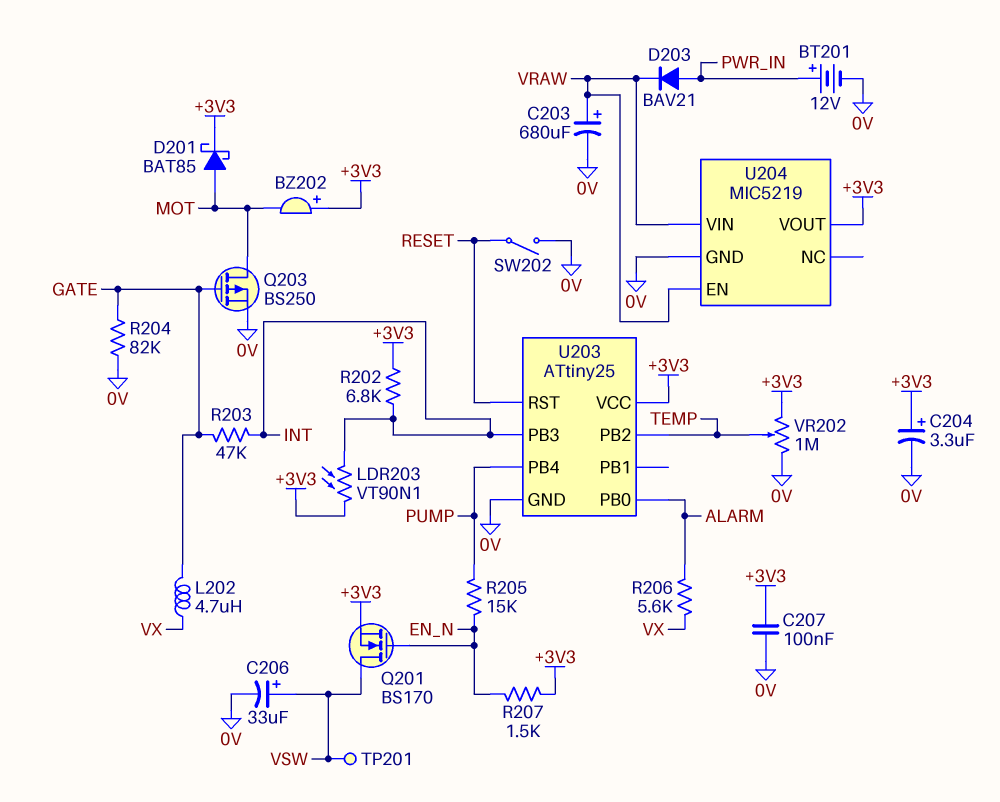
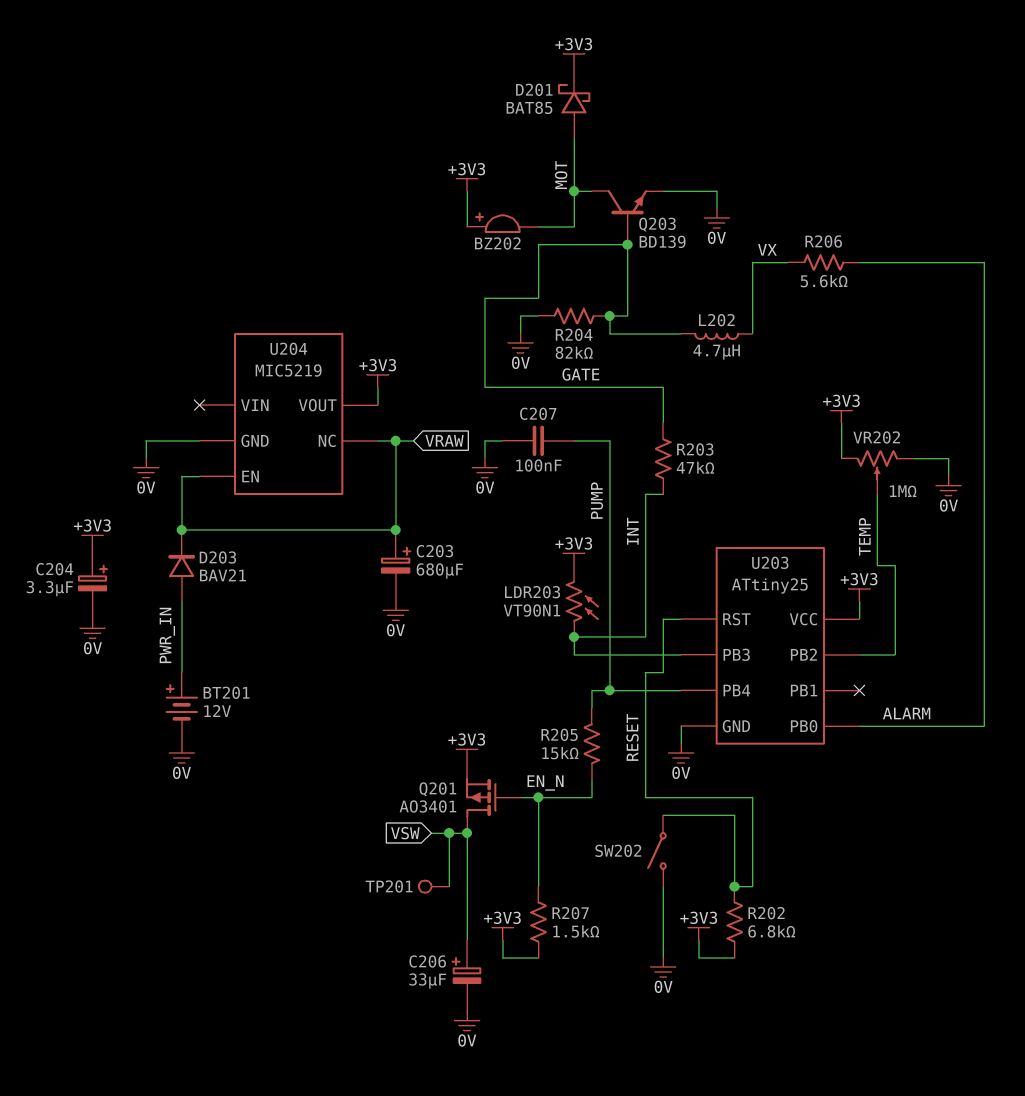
C207: 100nF (+3V3, 0V) -> 100nF (0V, PUMP)
Q201: NMOS BS170 (G EN_N, D VSW, S +3V3) -> PMOS AO3401 (G EN_N, D VSW, S +3V3)
Q203: PMOS BS250 (G GATE, D MOT, S 0V) -> NPN BD139 (B GATE, C MOT, E 0V)
R202: 6.8k (+3V3, INT) -> 6.8k (+3V3, RESET)
U204 pin NC: none -> VRAW
U204 pin VIN: VRAW -> none

